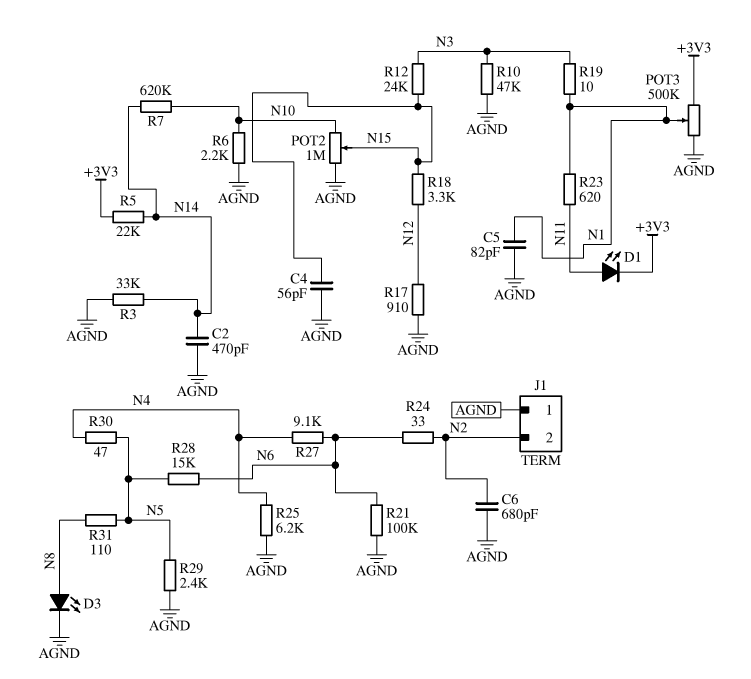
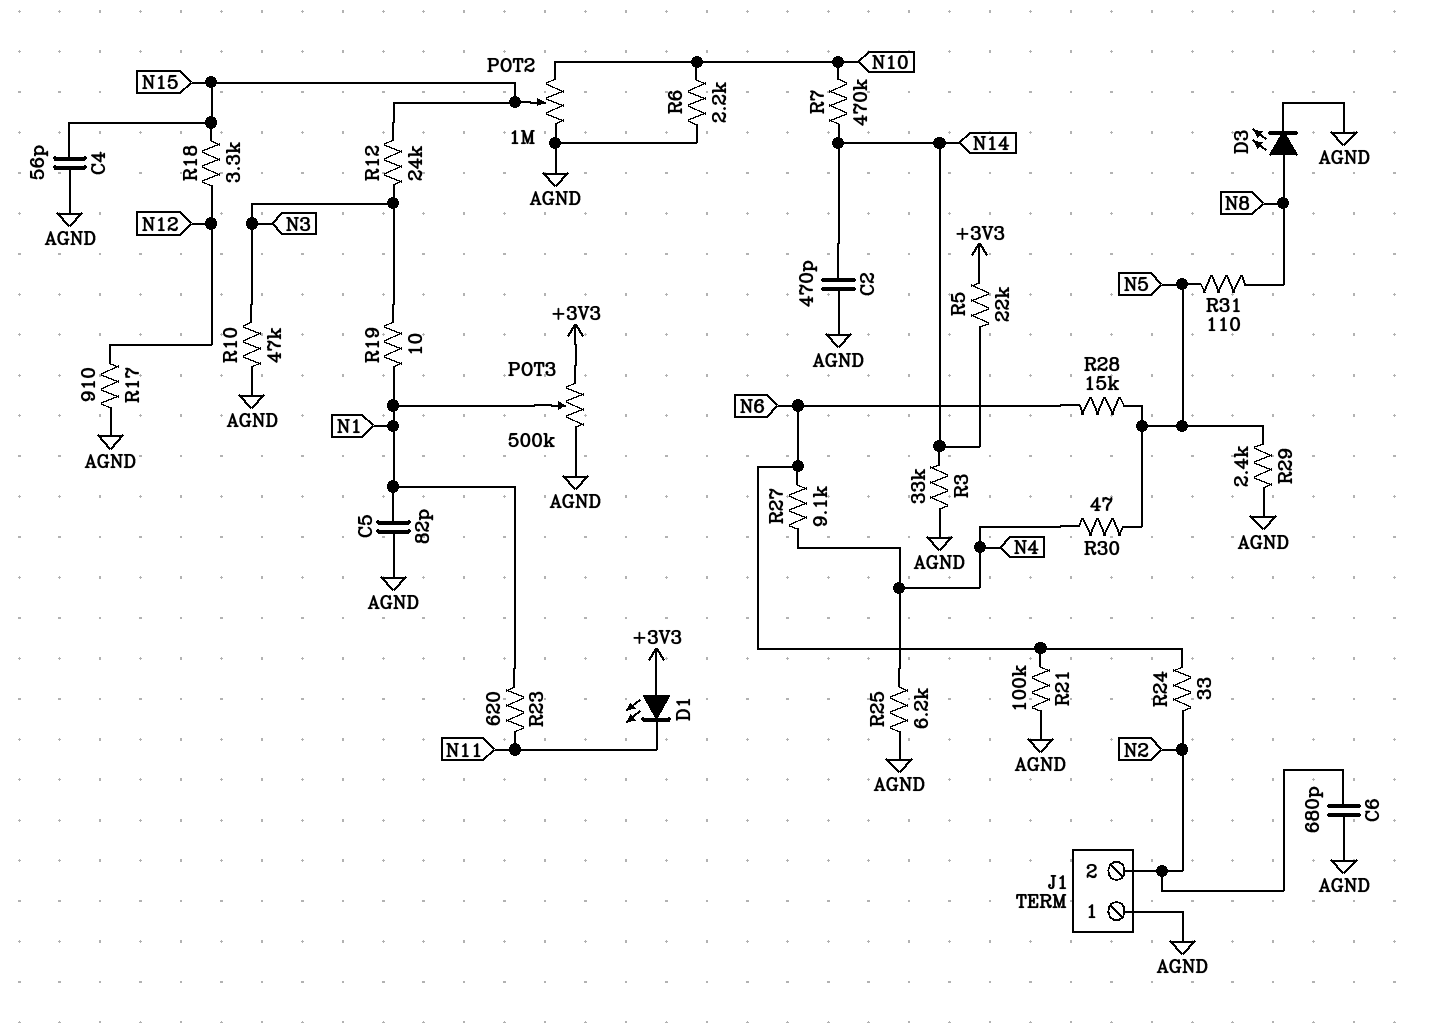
D1: LED (A N11, K +3V3) -> LED (A +3V3, K N11)
R7: 620k (N10, N14) -> 470k (N10, N14)

